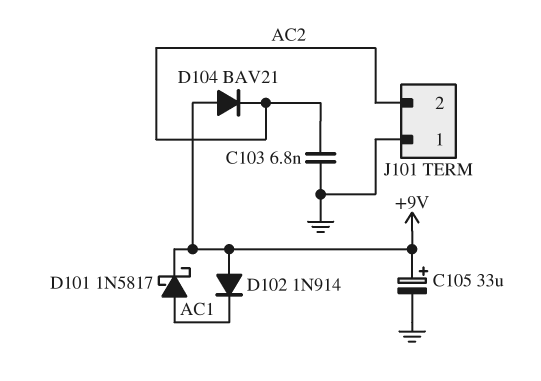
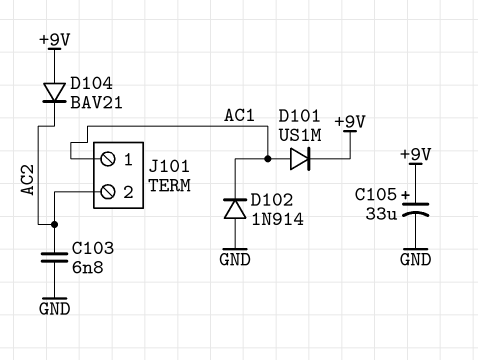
D101: schottky 1N5817 (A AC1, K +9V) -> diode US1M (A AC1, K +9V)
D102: diode 1N914 (A +9V, K AC1) -> diode 1N914 (A GND, K AC1)
J101 pin 1: GND -> AC1

